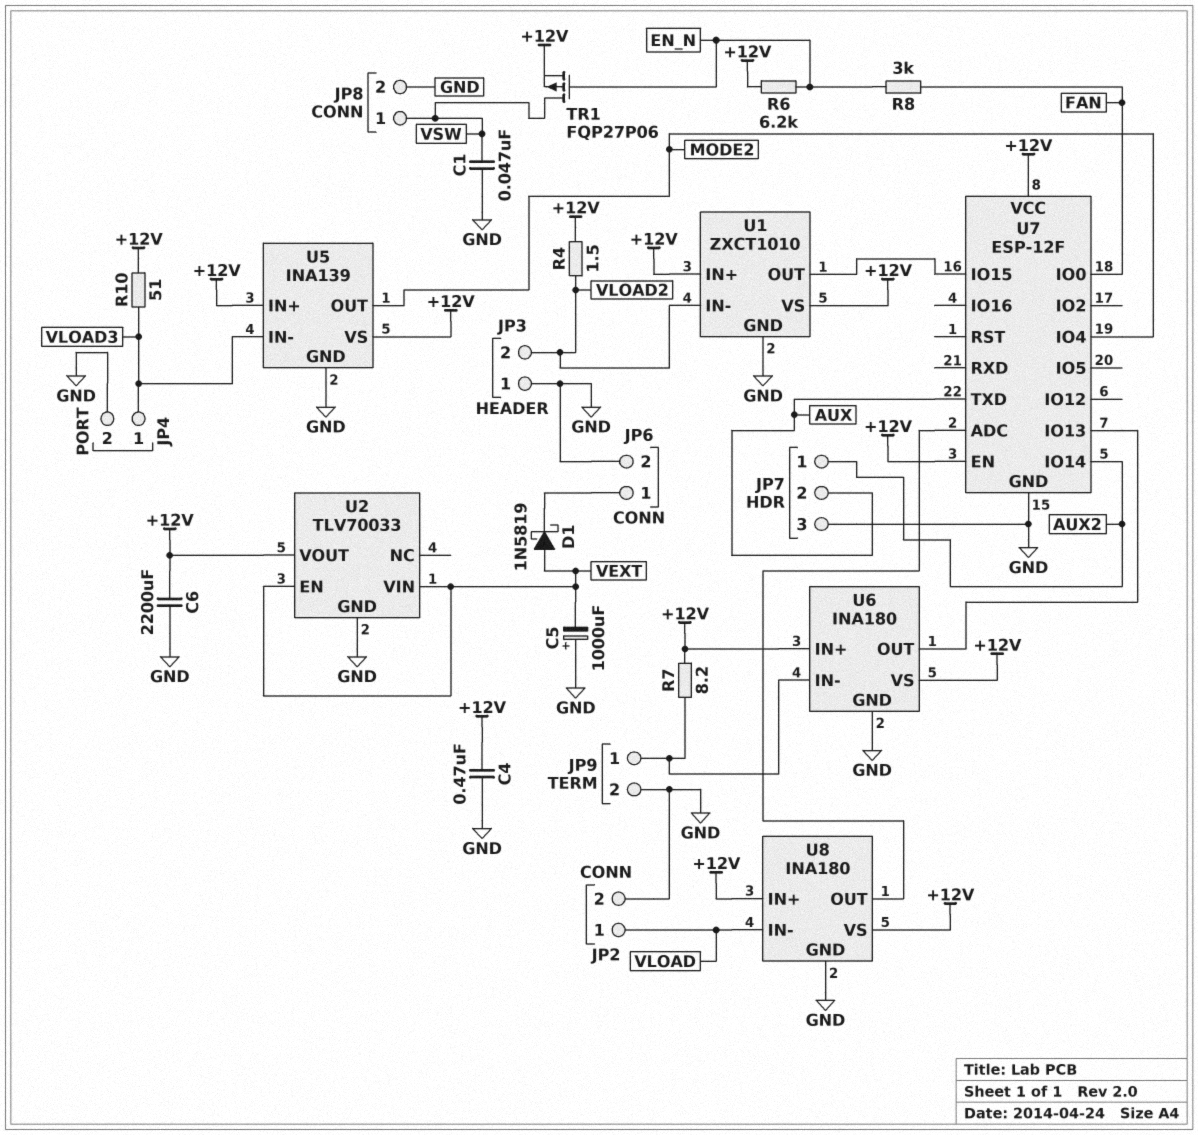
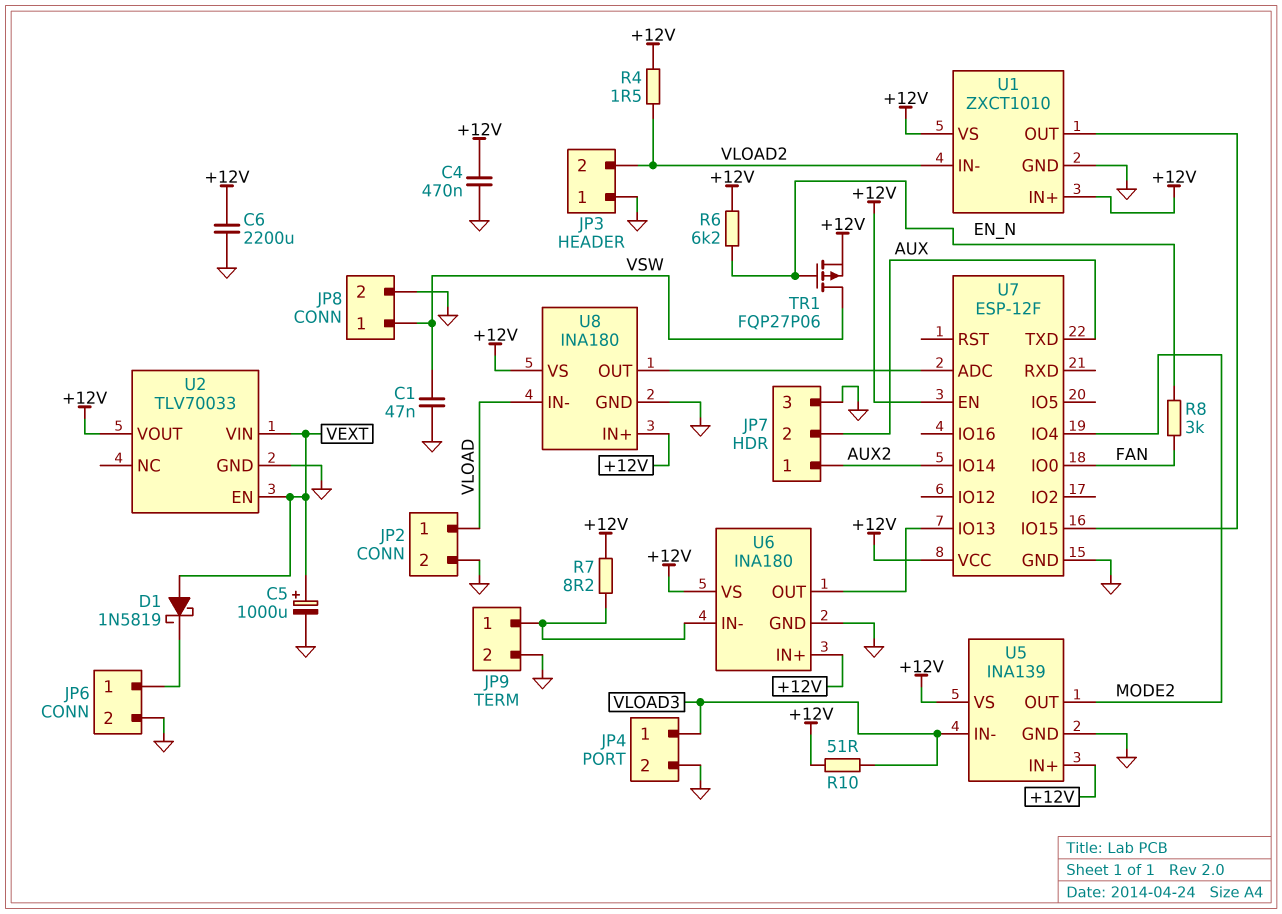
C5: 1000uF (plus GND, minus VEXT) -> 1000uF (plus VEXT, minus GND)

